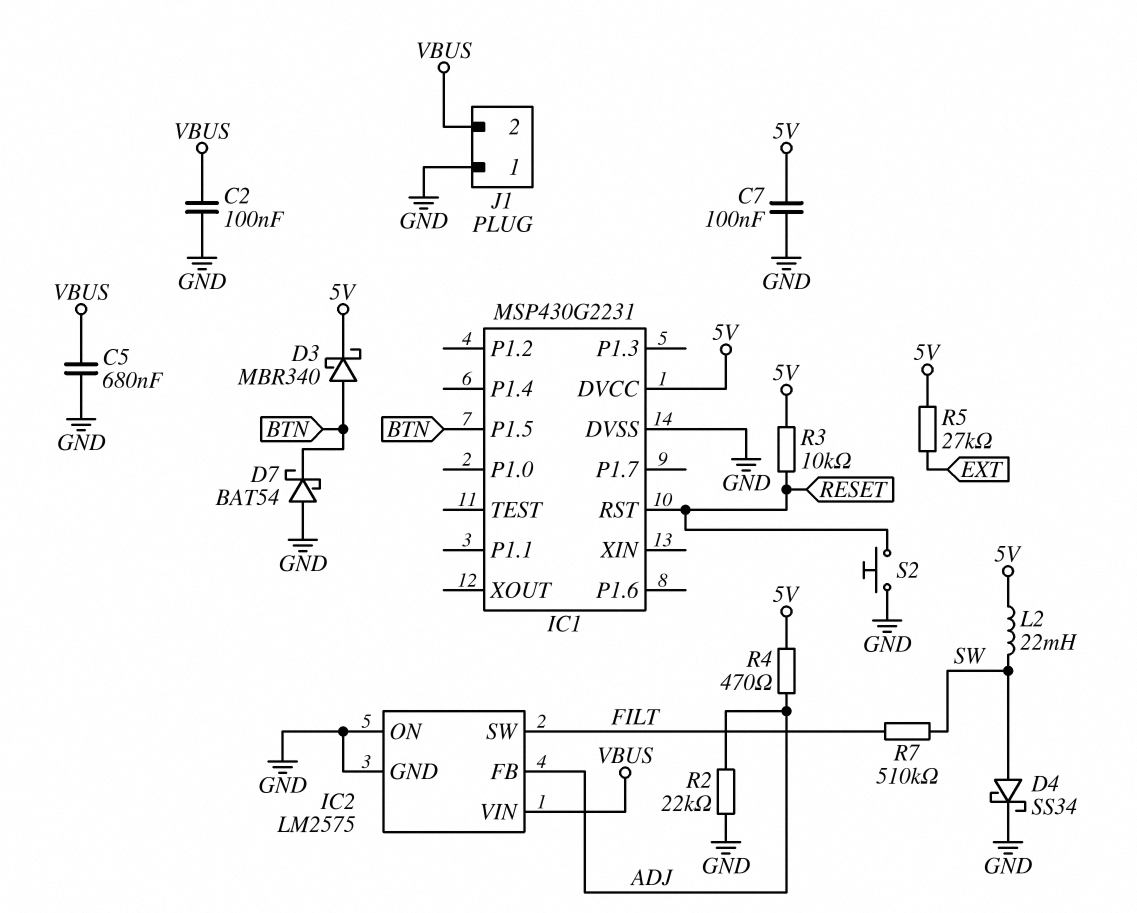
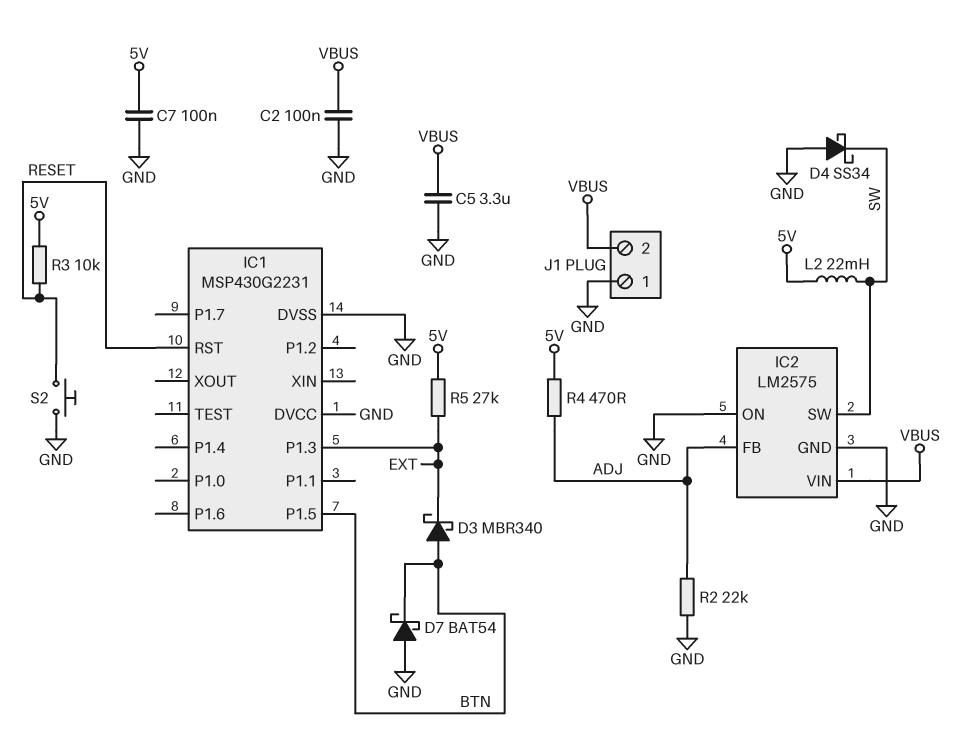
C5: 680nF (GND, VBUS) -> 3.3uF (GND, VBUS)
D3: schottky MBR340 (A BTN, K 5V) -> schottky MBR340 (A BTN, K EXT)
D4: schottky SS34 (A SW, K GND) -> schottky SS34 (A GND, K SW)
IC1 pin DVCC: 5V -> GND
IC1 pin P1.3: none -> EXT
IC2 pin SW: FILT -> SW
R7: 510k (FILT, SW) -> none

